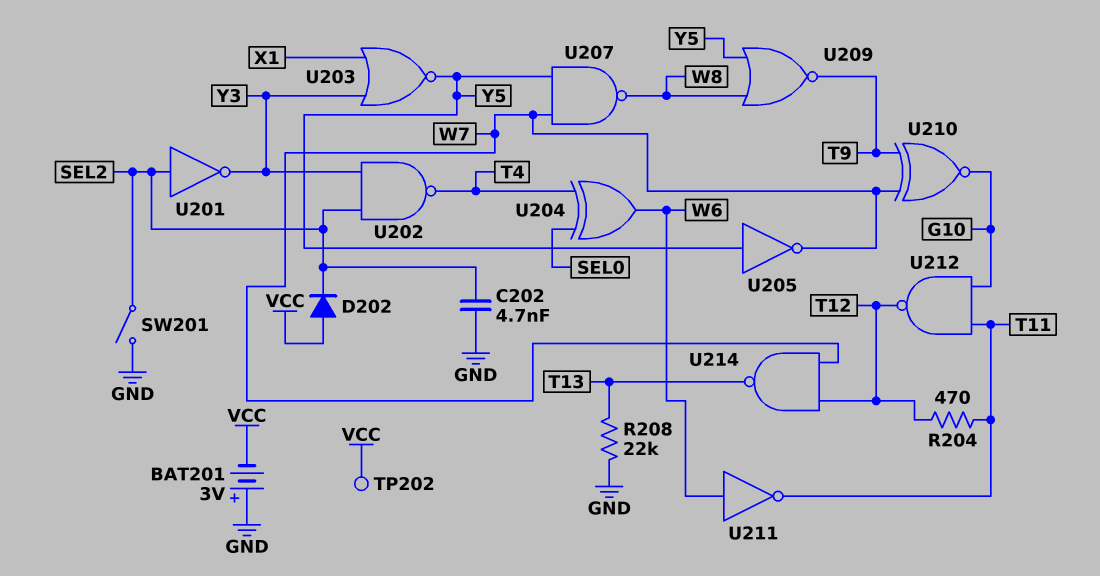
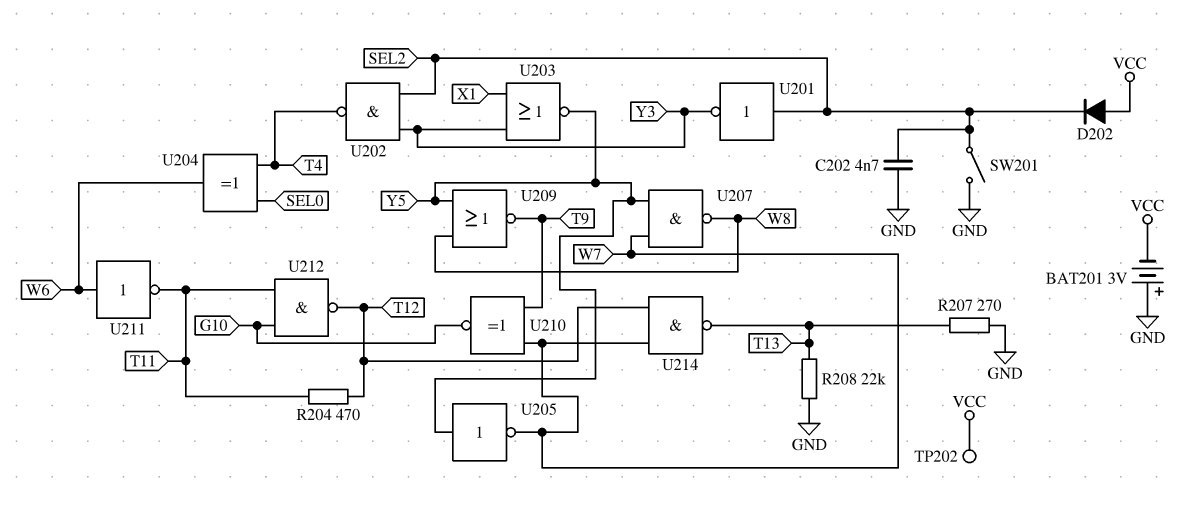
R207: none -> 270 (GND, T13)

